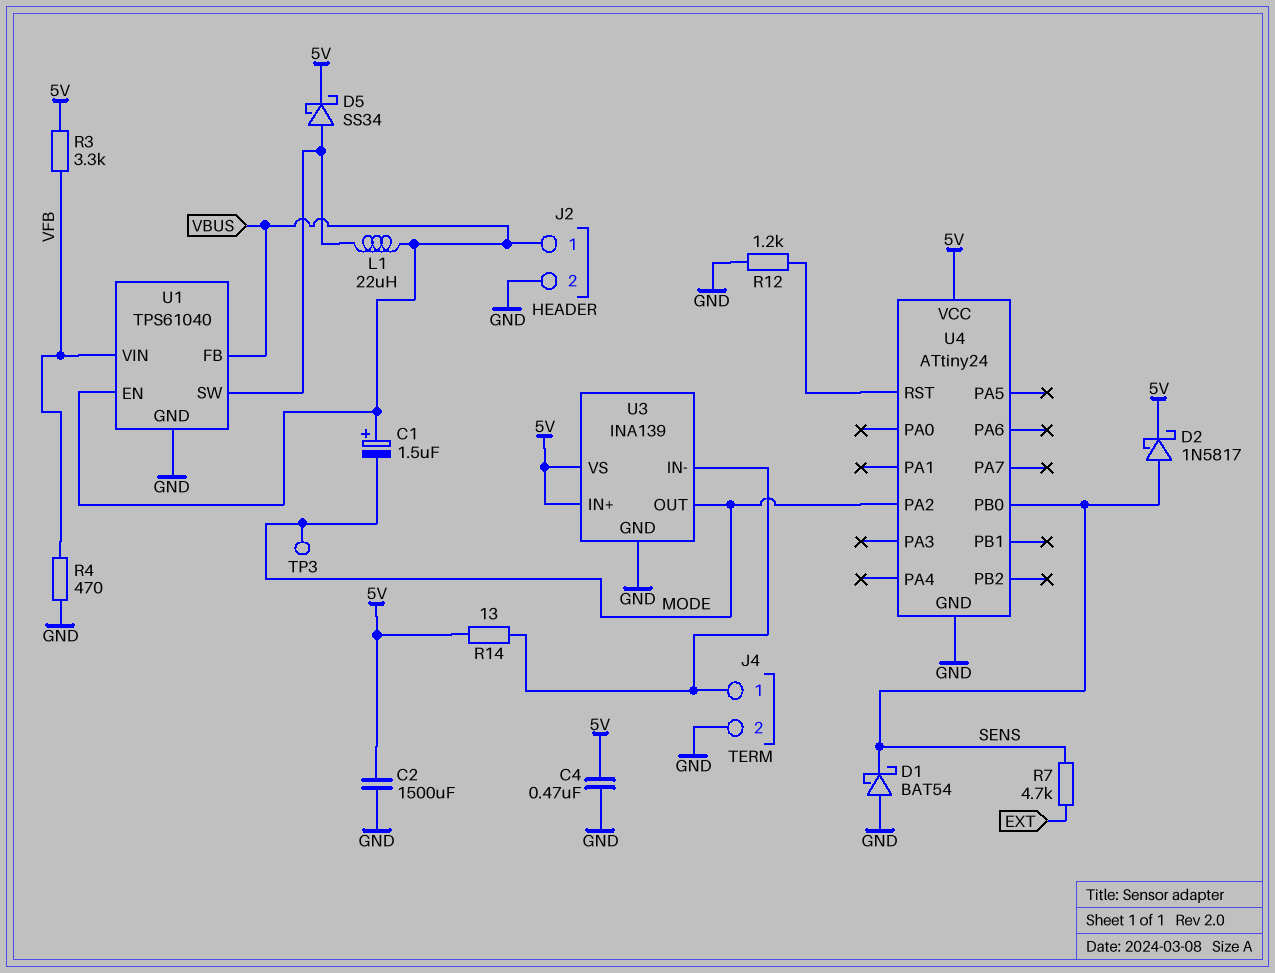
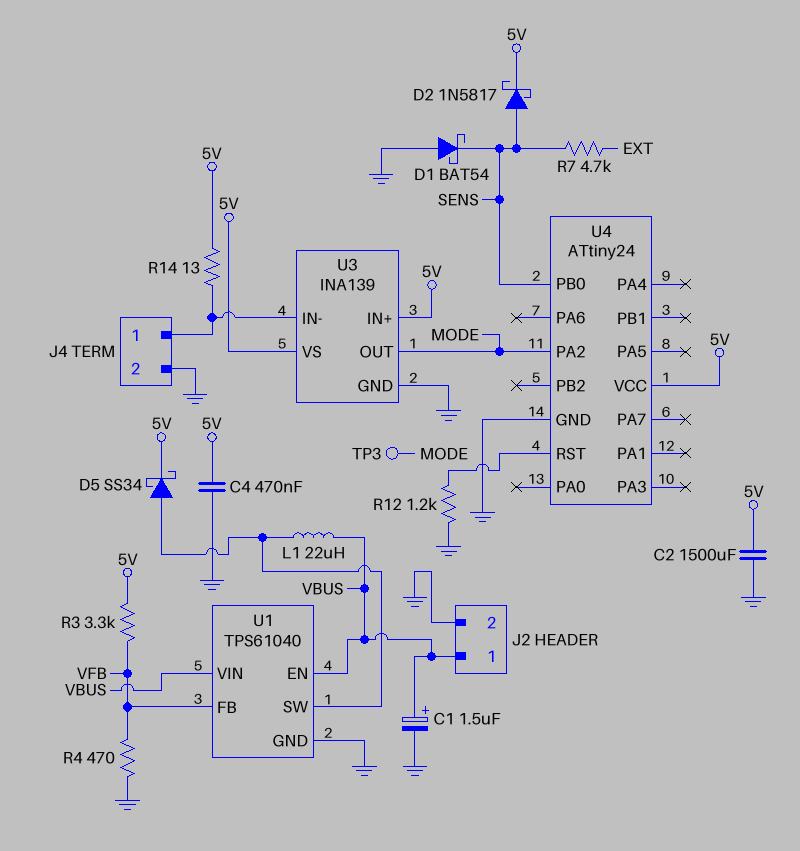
C1: 1.5uF (plus VBUS, minus MODE) -> 1.5uF (plus VBUS, minus GND)
U1 pin FB: VBUS -> VFB
U1 pin VIN: VFB -> VBUS

